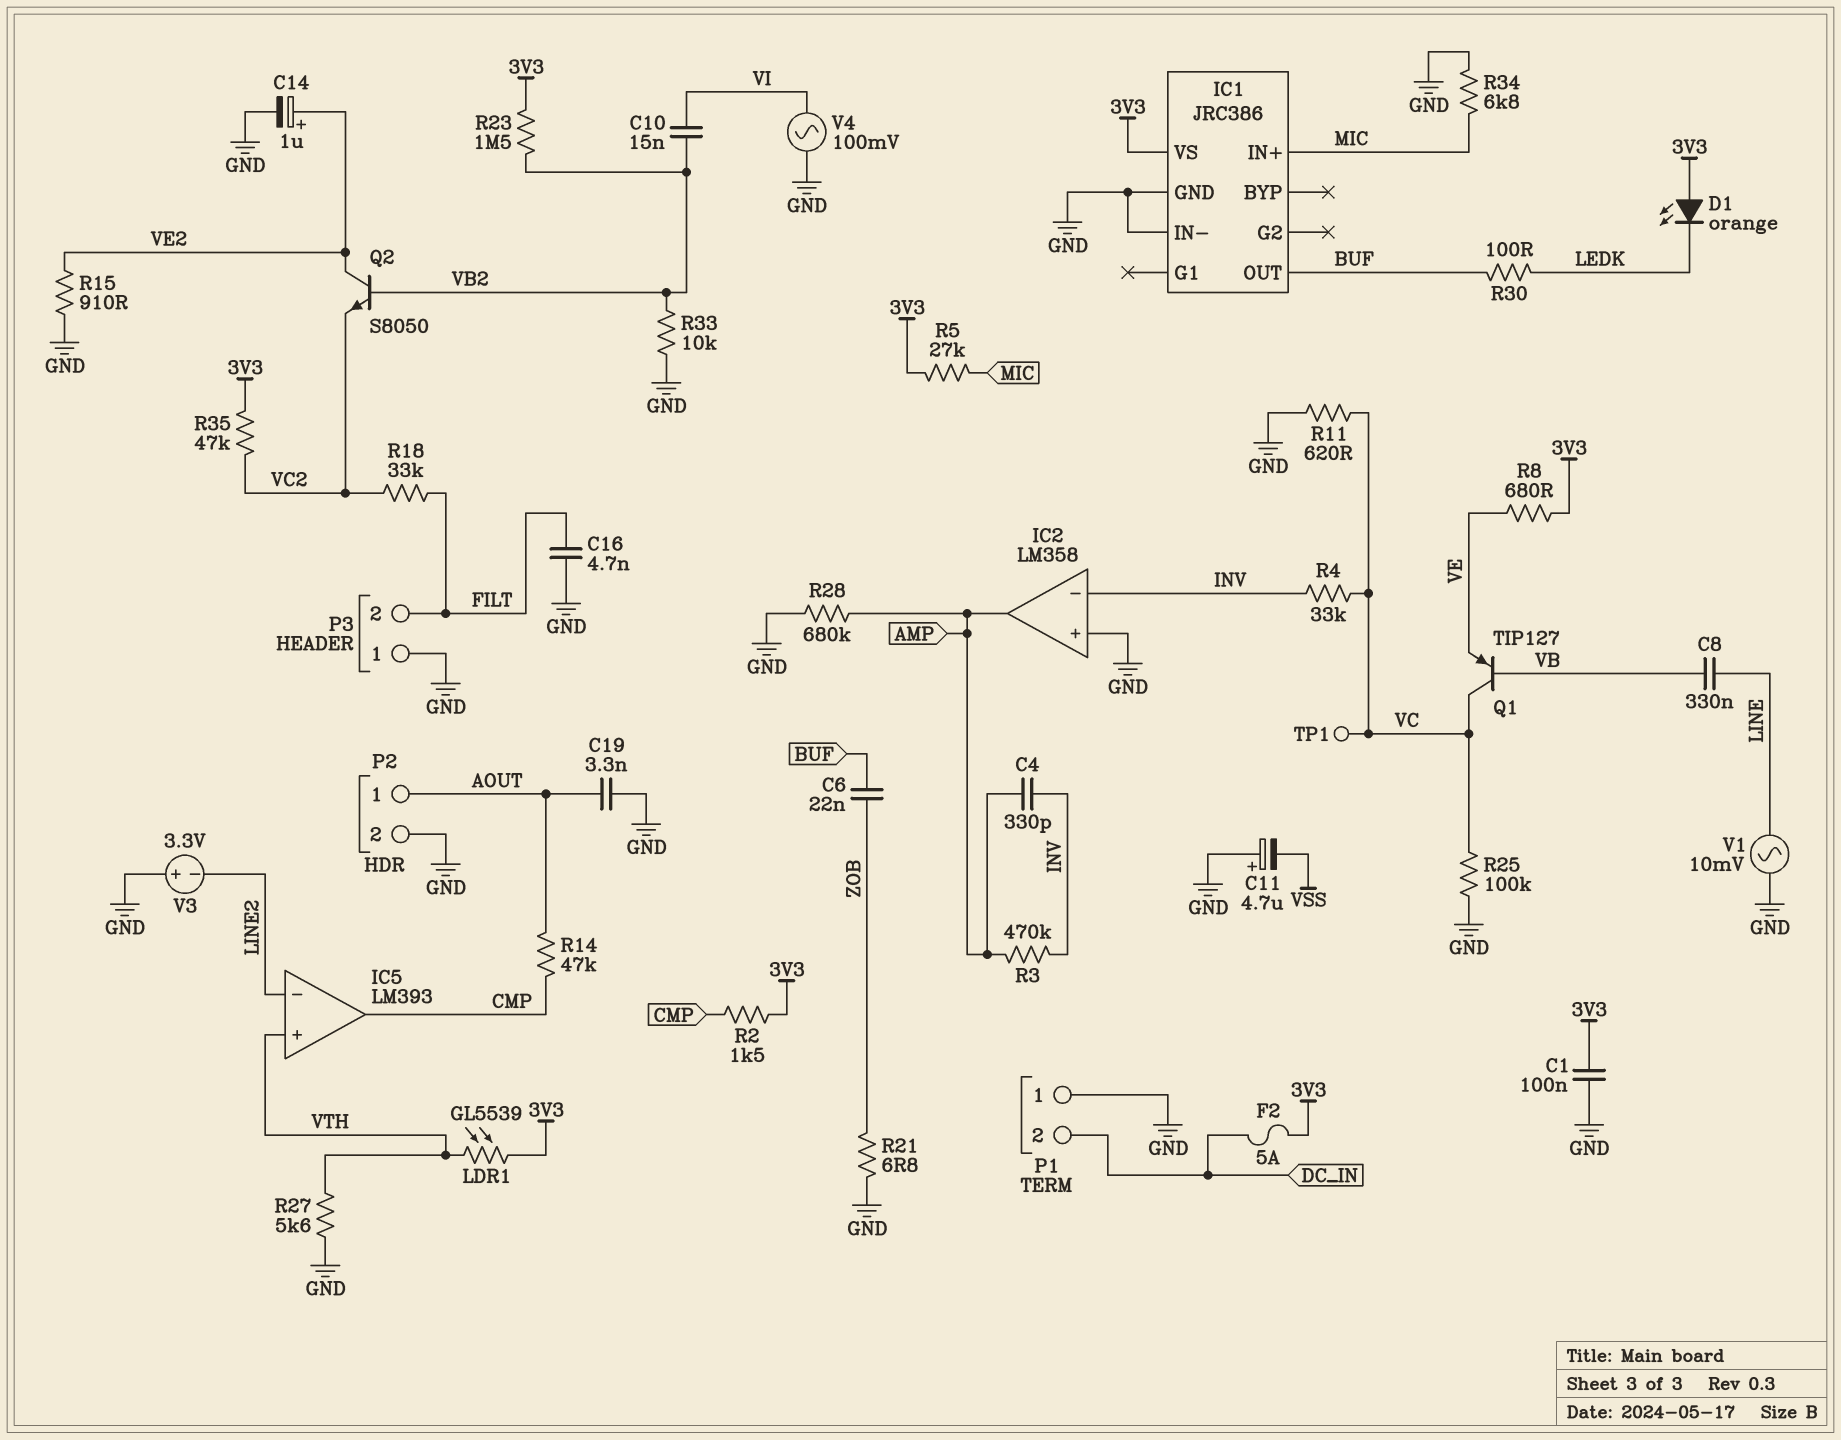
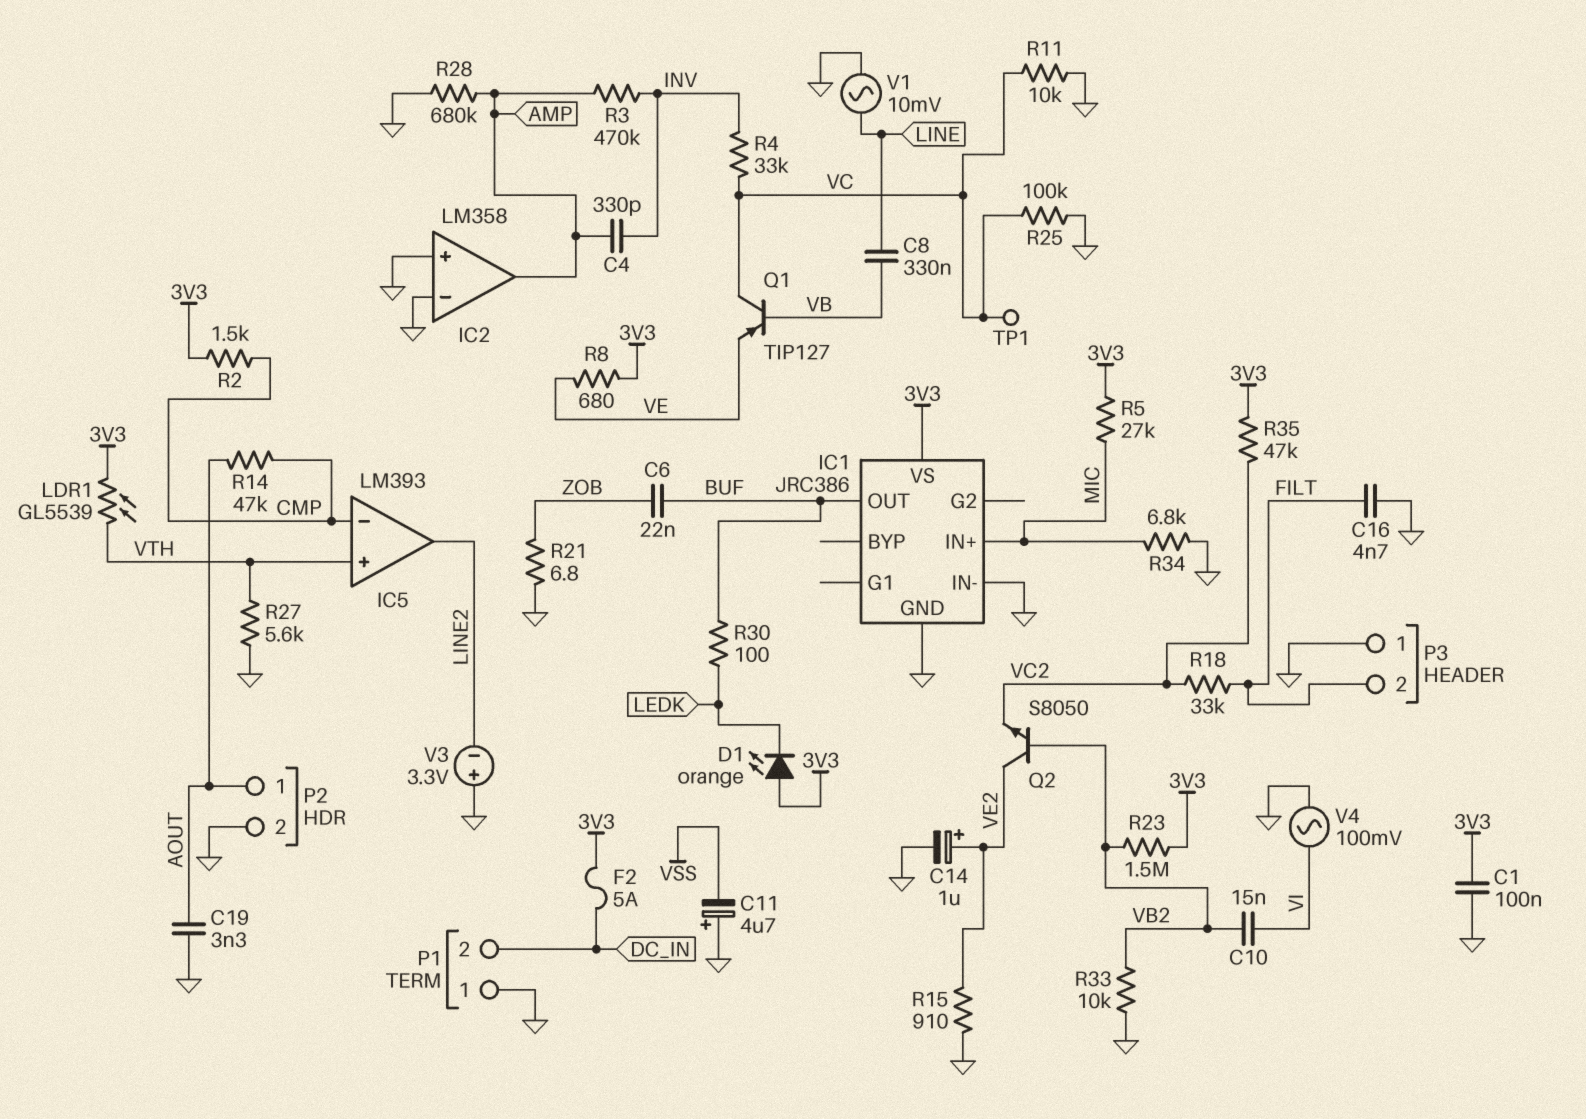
IC2 pin in-: INV -> GND
IC5 pin in-: LINE2 -> CMP
IC5 pin out: CMP -> LINE2
R11: 620 (GND, VC) -> 10k (GND, VC)

